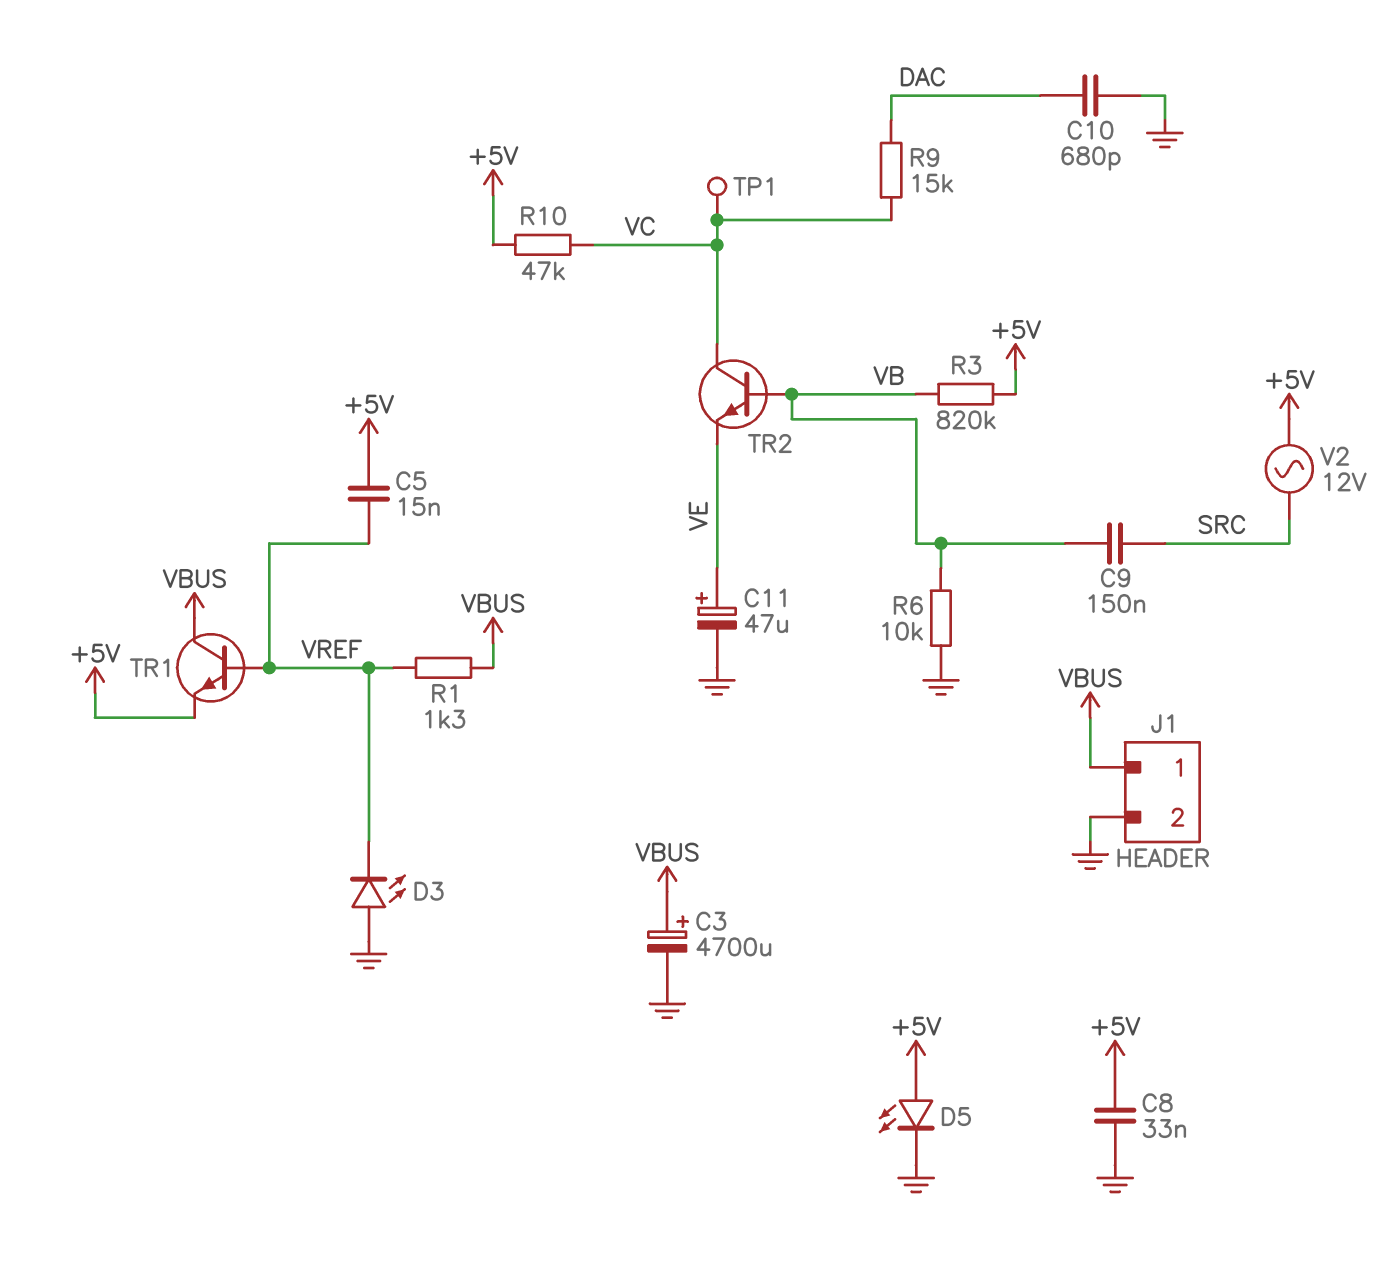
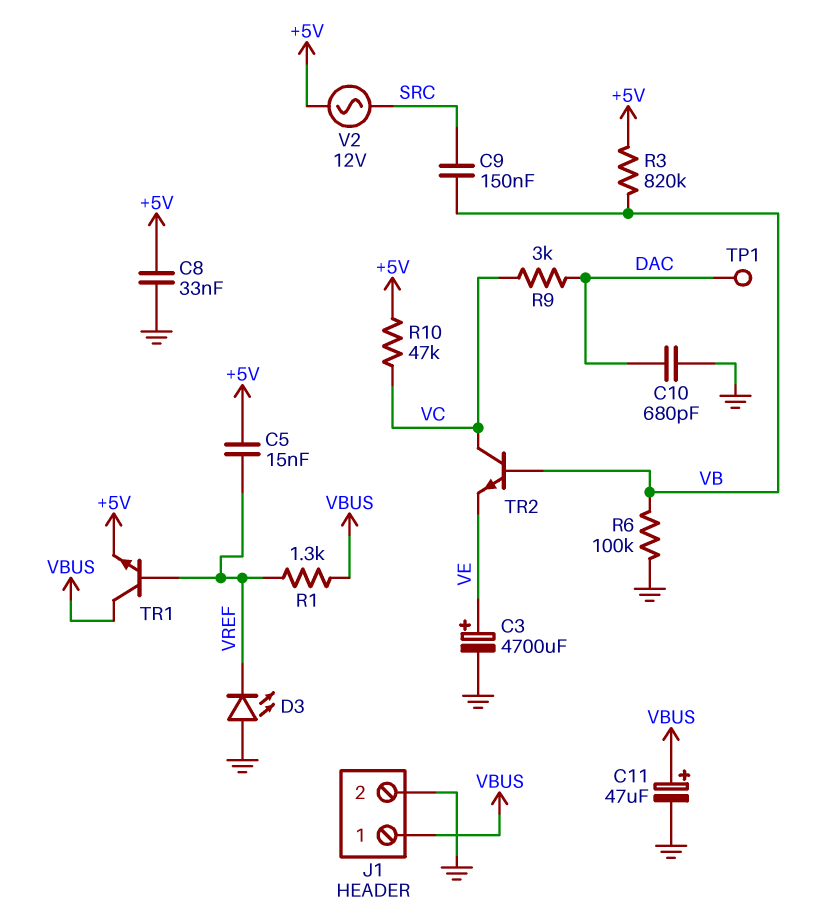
C3: 4700uF (plus VBUS, minus GND) -> 4700uF (plus VE, minus GND)
C11: 47uF (plus VE, minus GND) -> 47uF (plus VBUS, minus GND)
D5: LED (A +5V, K GND) -> none
R6: 10k (GND, VB) -> 100k (GND, VB)
R9: 15k (DAC, VC) -> 3k (DAC, VC)
TP1: test point (VC) -> test point (DAC)

